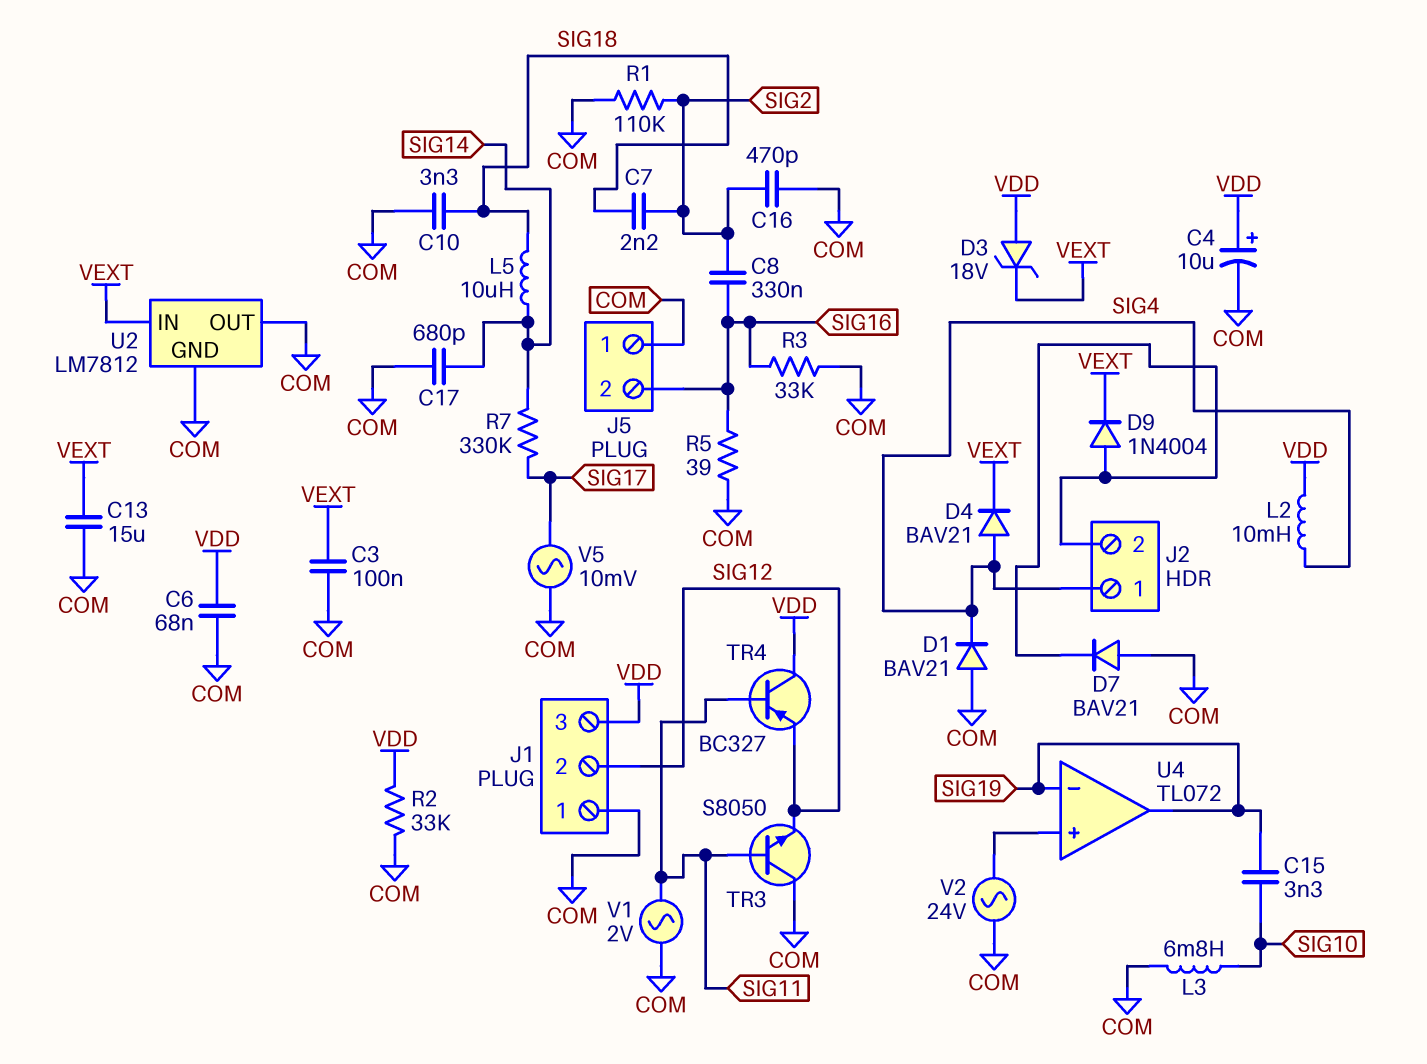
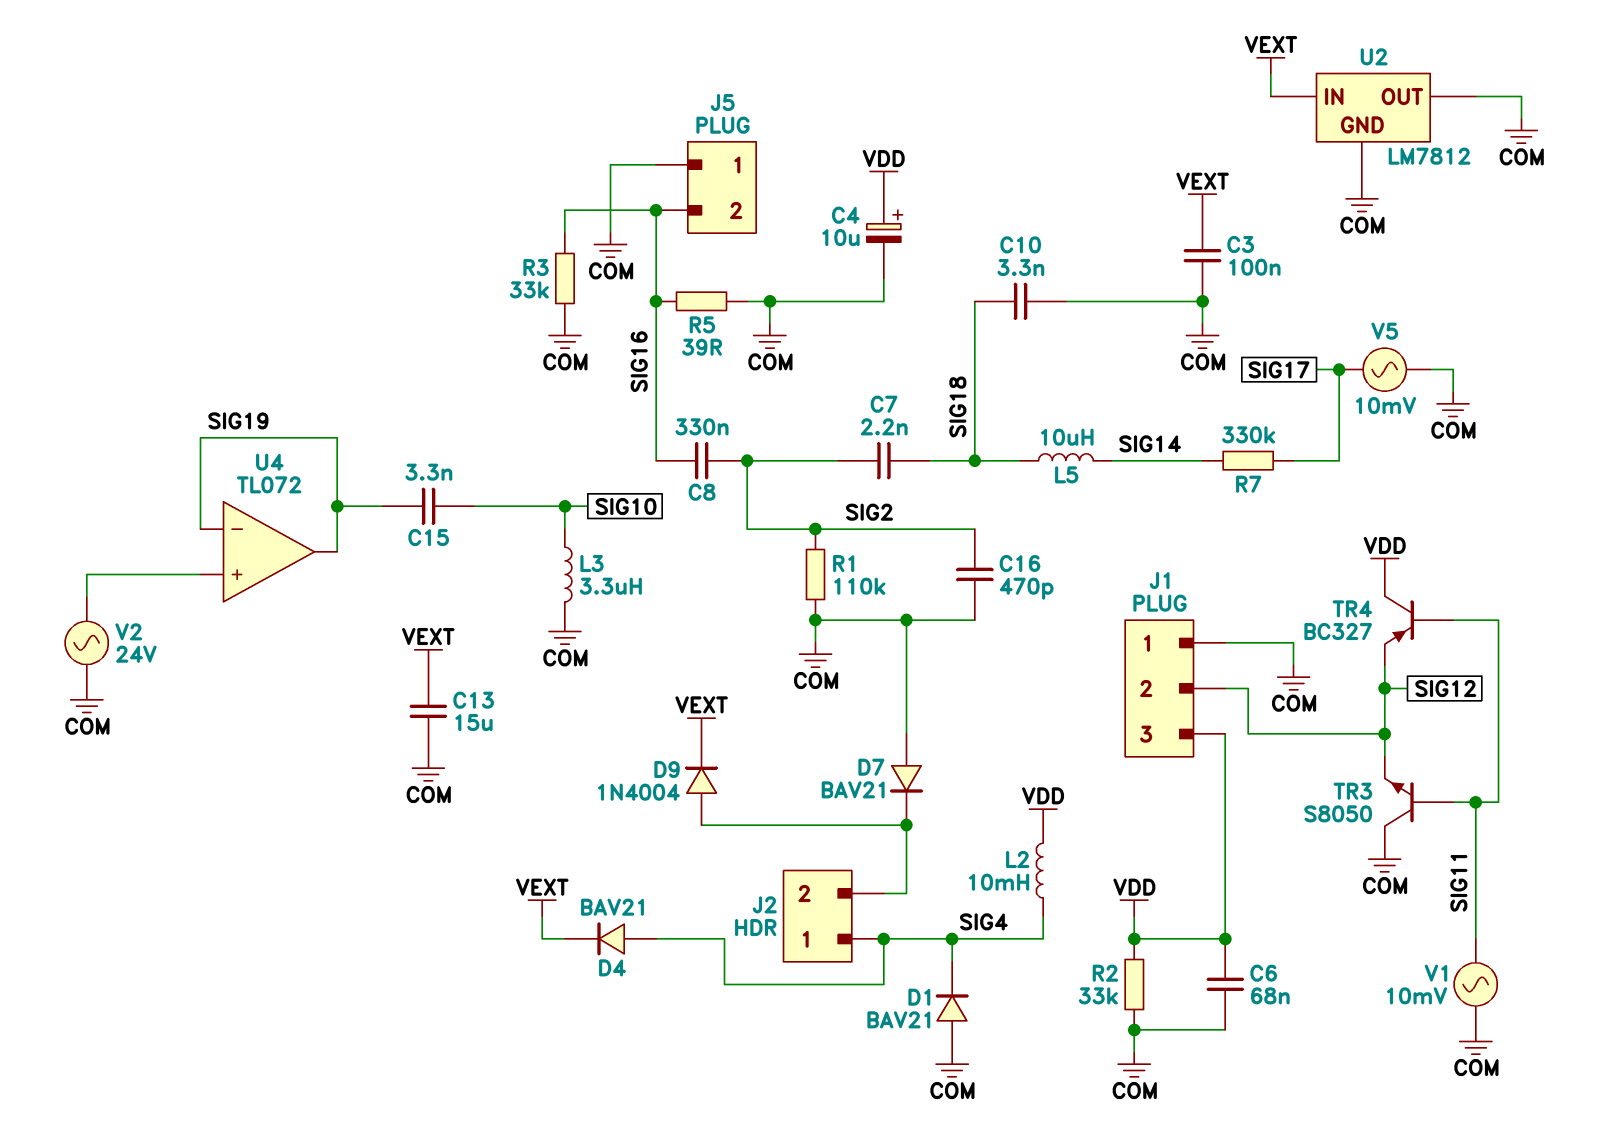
C17: 680pF (COM, SIG14) -> none
D3: zener 18V (A VDD, K VEXT) -> none
L3: 6.8mH (COM, SIG10) -> 3.3uH (COM, SIG10)
V1: AC 2V (COM, SIG11) -> AC 10mV (COM, SIG11)

